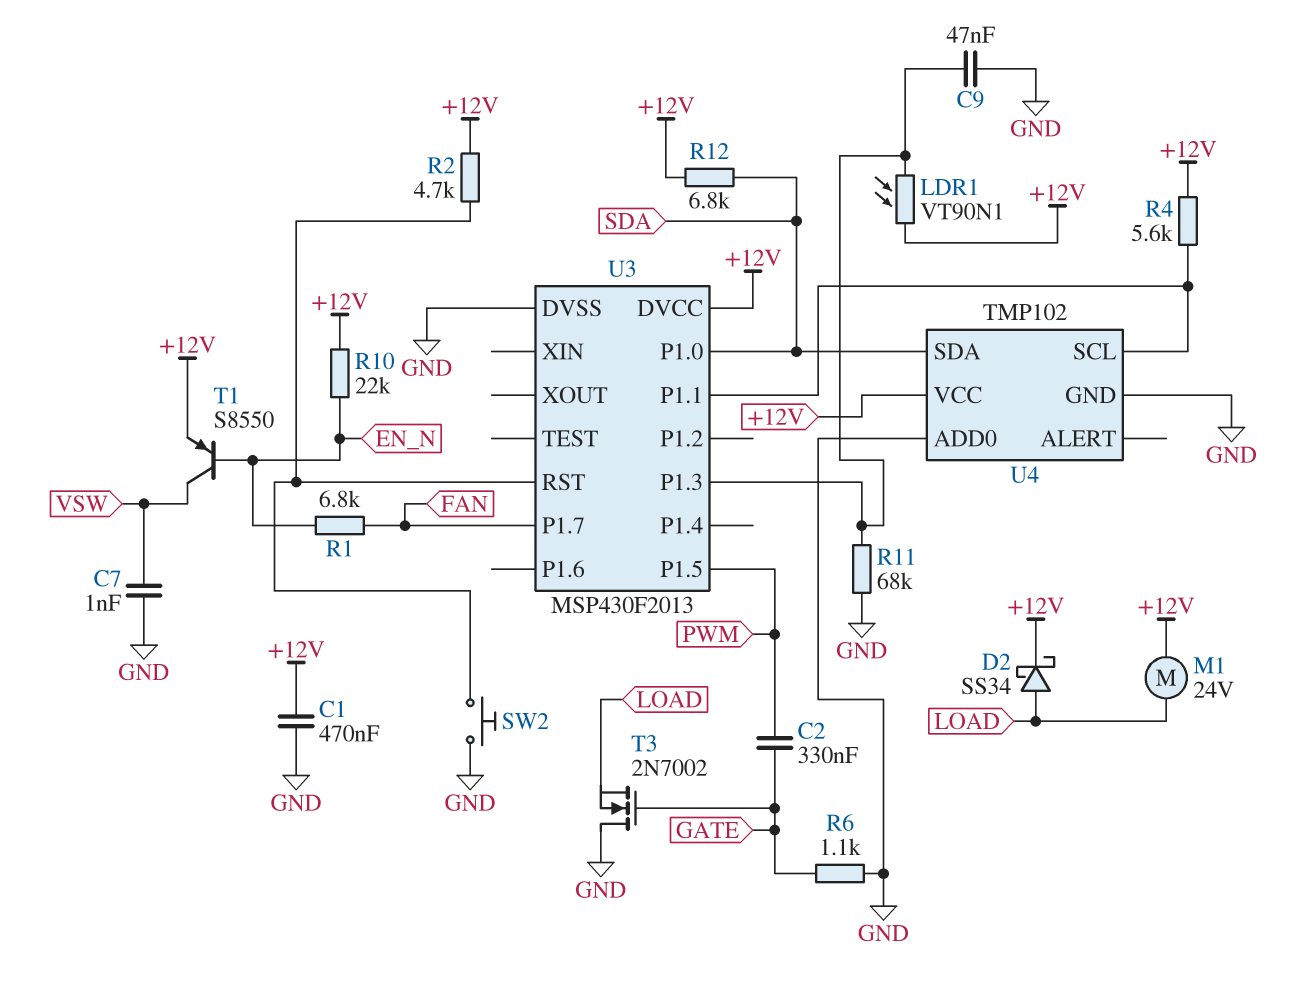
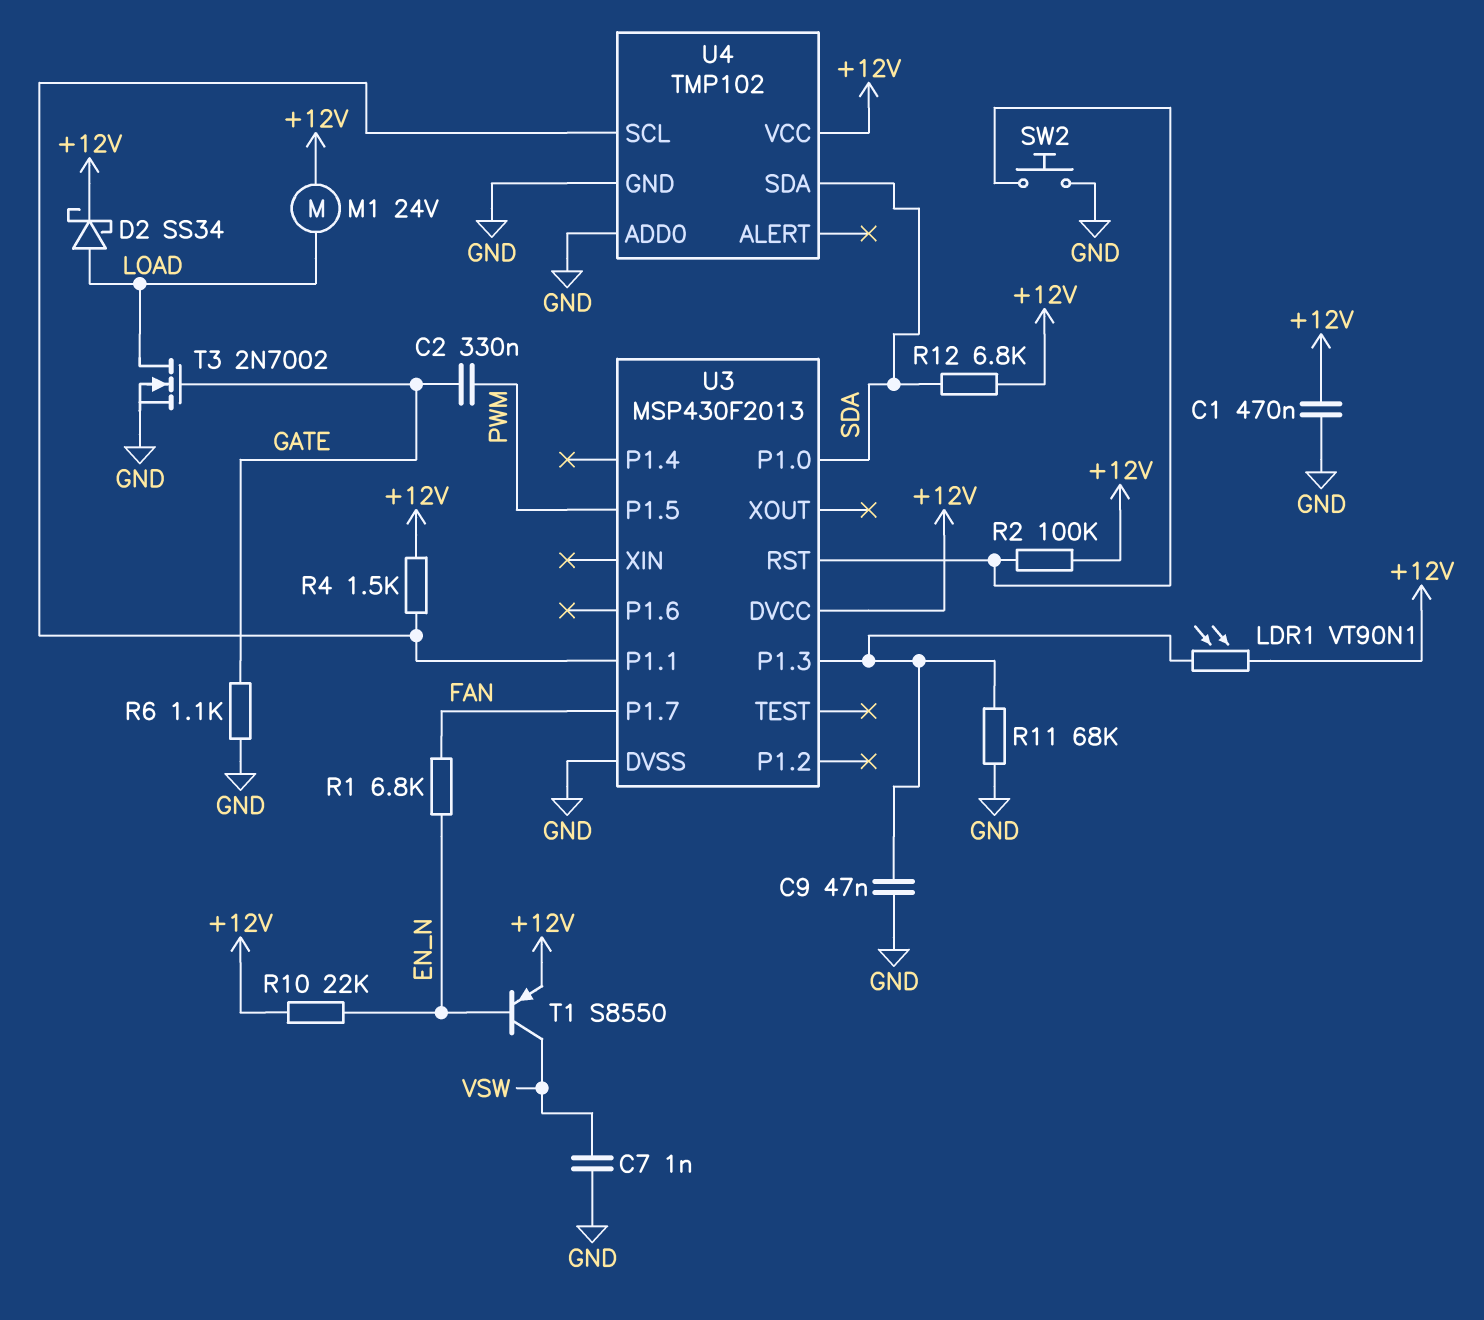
R2: 4.7k (+12V, U3/RST) -> 100k (+12V, U3/RST)
R4: 5.6k (+12V, U3/P1.1) -> 1.5k (+12V, U3/P1.1)
T3: NMOS 2N7002 (G GATE, D GND, S LOAD) -> NMOS 2N7002 (G GATE, D LOAD, S GND)

